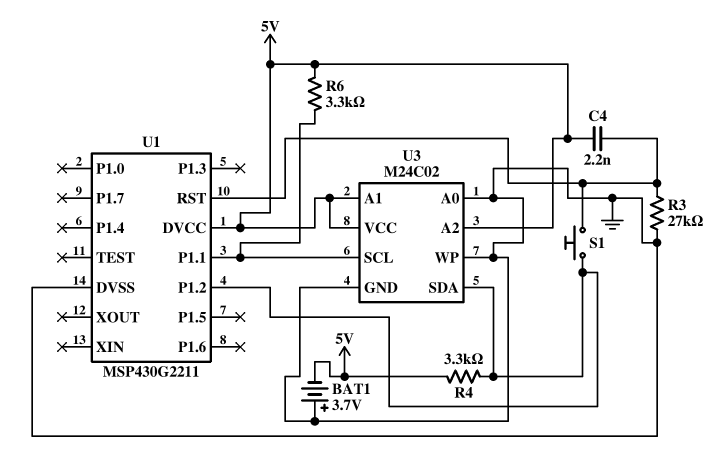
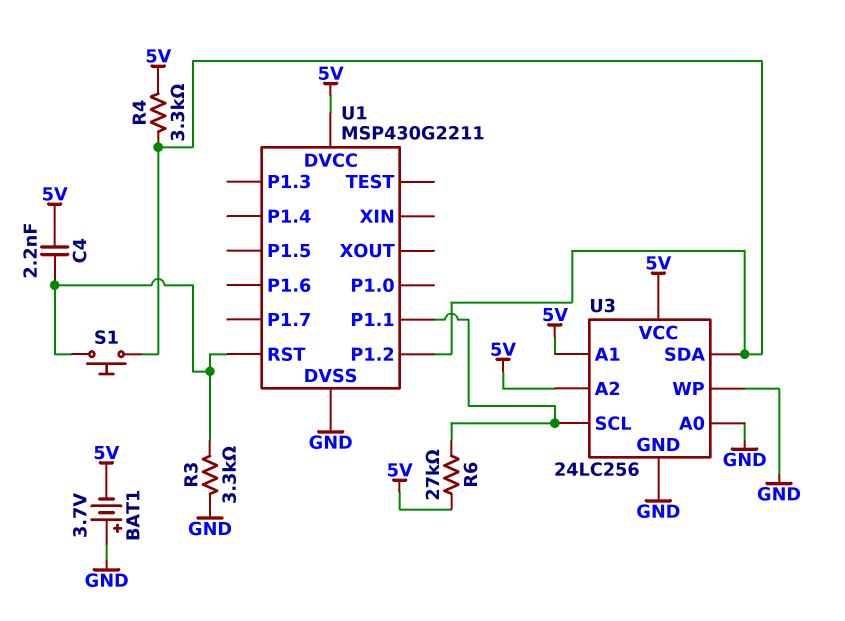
R3: 27k (GND, U1/RST) -> 3.3k (GND, U1/RST)
R6: 3.3k (5V, U1/P1.1) -> 27k (5V, U1/P1.1)
U3: M24C02 -> 24LC256

